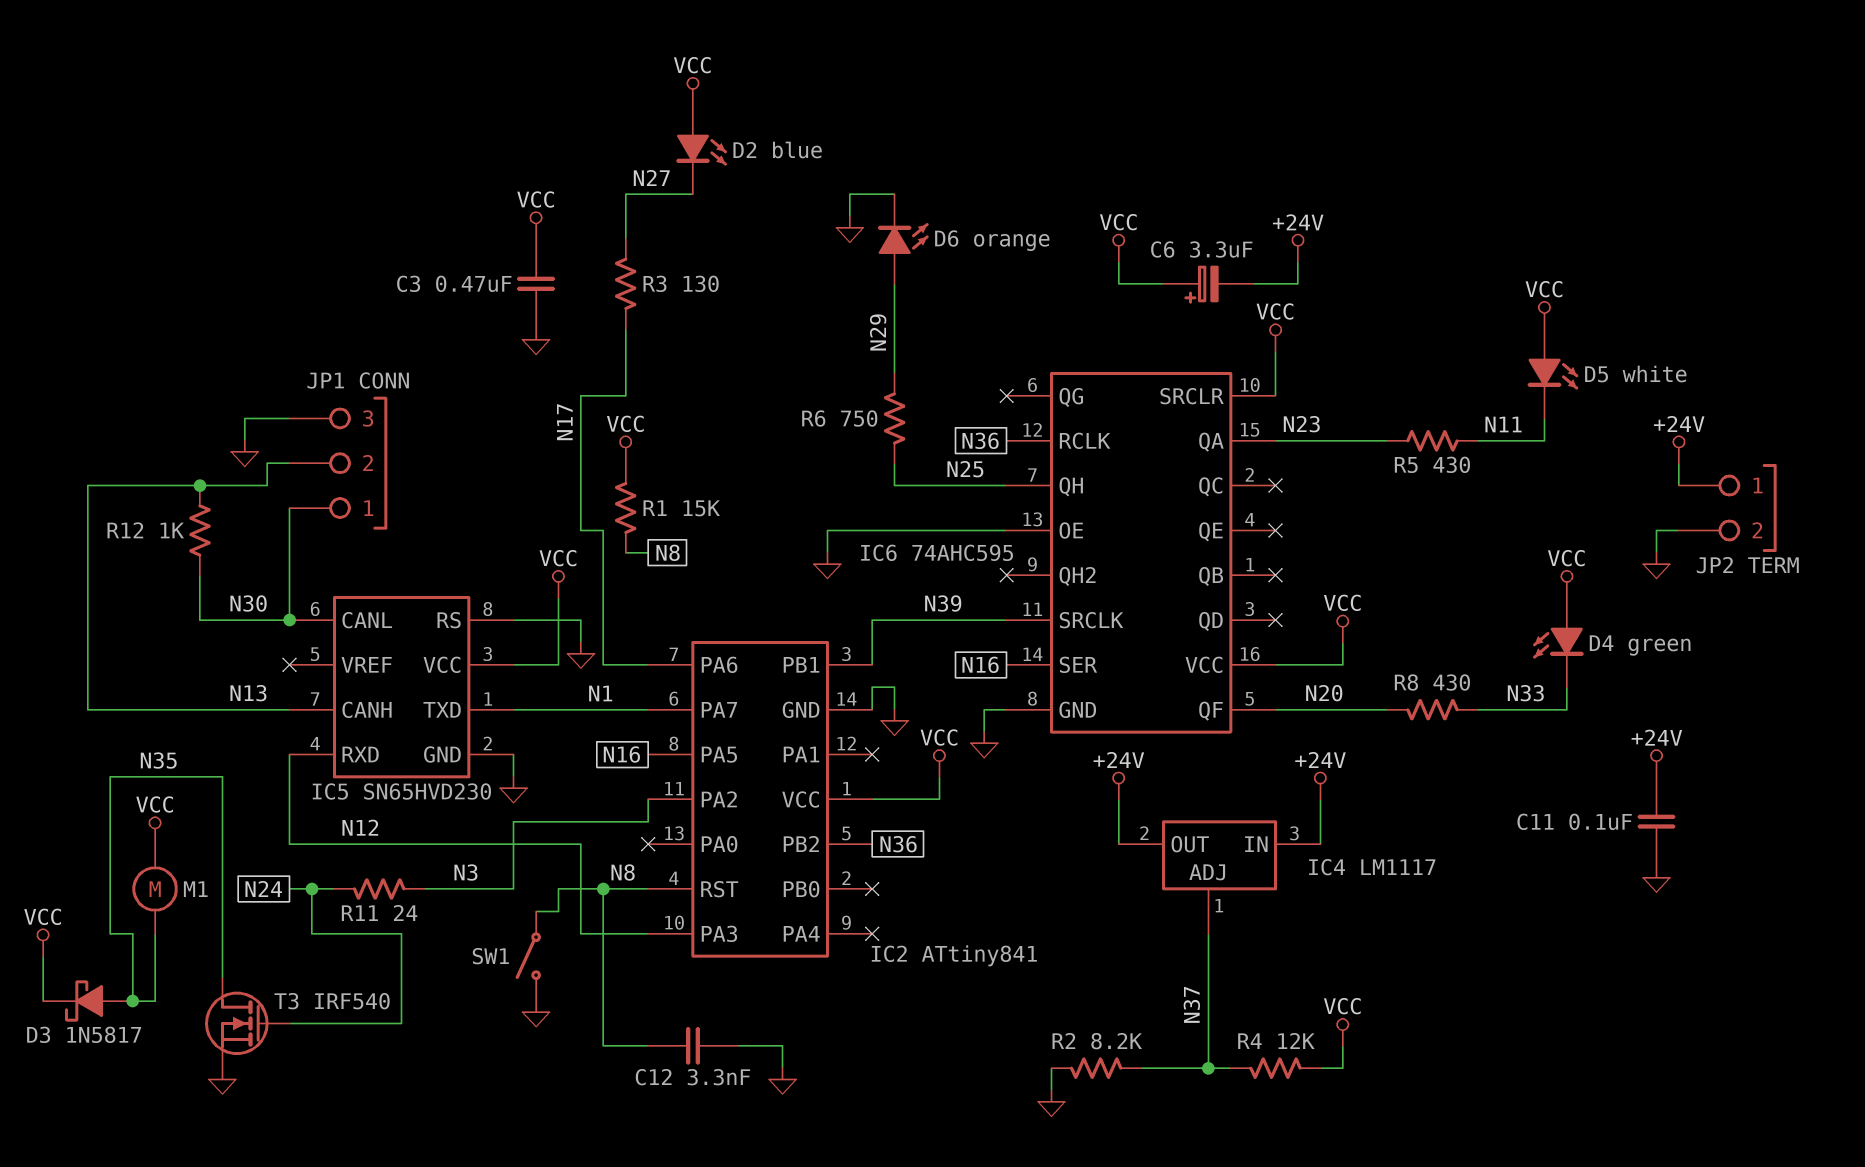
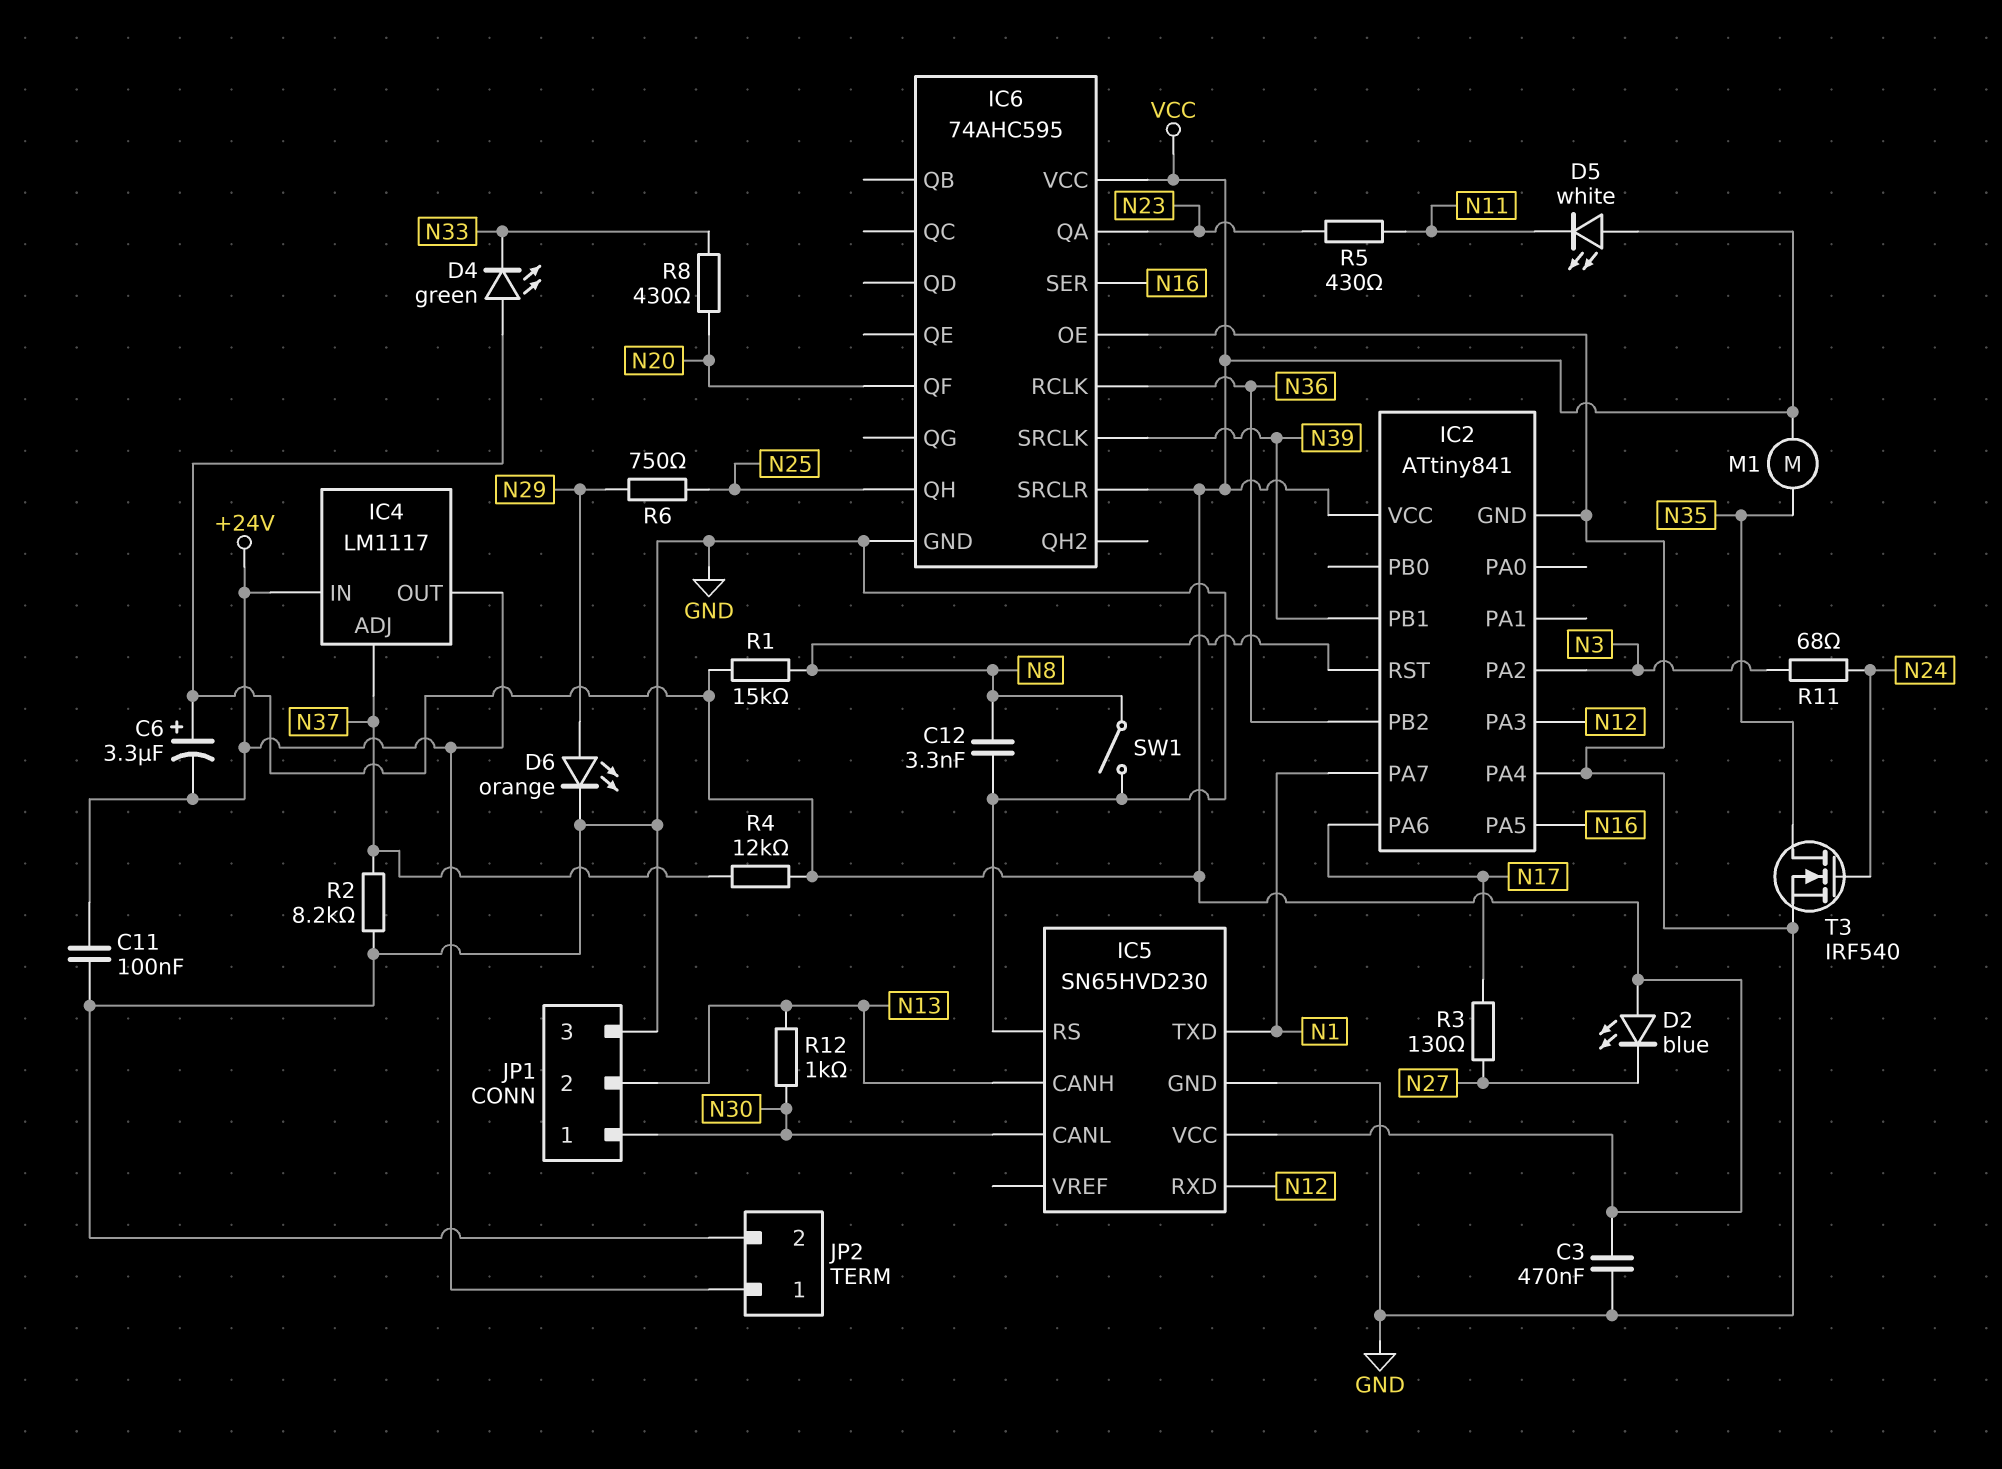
D3: schottky 1N5817 (A N35, K VCC) -> none
IC2 pin PA4: none -> GND
R11: 24 (N3, N24) -> 68 (N3, N24)

